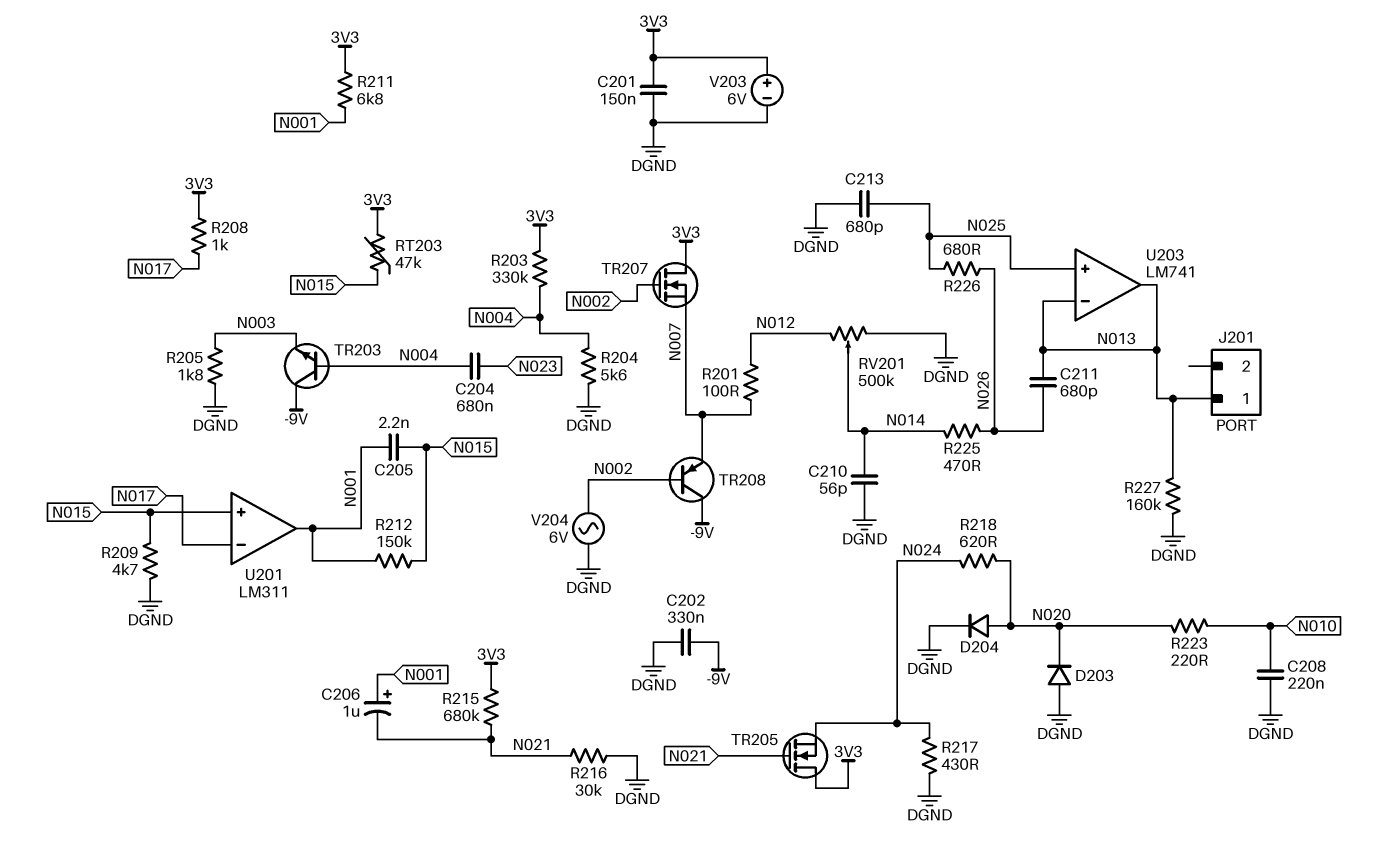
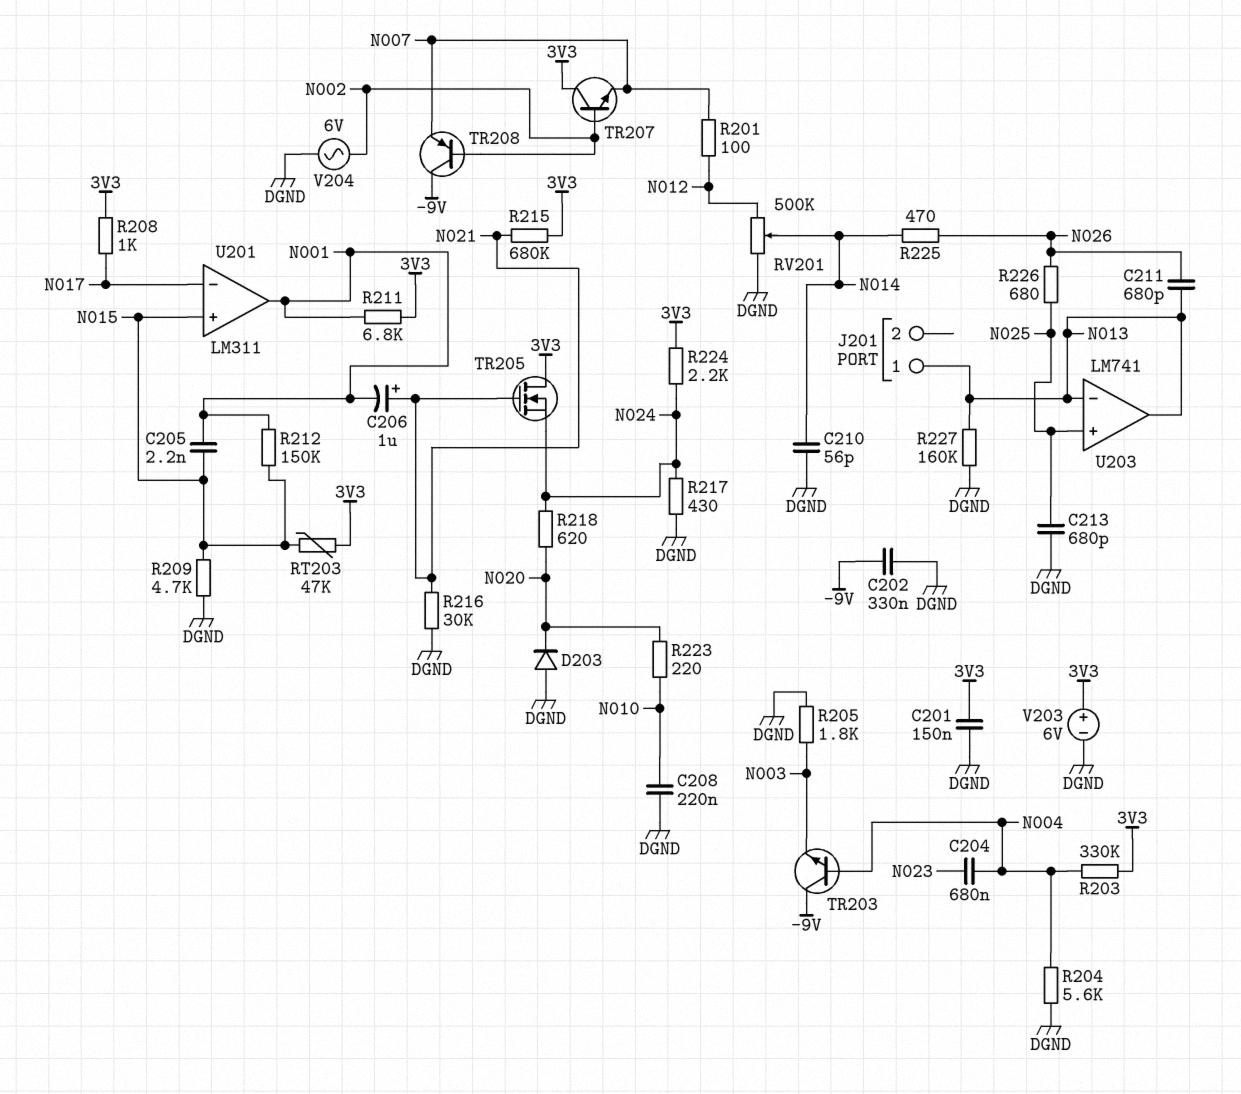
C206: 1uF (plus N001, minus N021) -> 1uF (plus N021, minus N001)
D204: diode (A N020, K DGND) -> none
R224: none -> 2.2k (3V3, N024)
TR207: NMOS (G N002, D 3V3, S N007) -> NPN (B N002, C 3V3, E N007)

